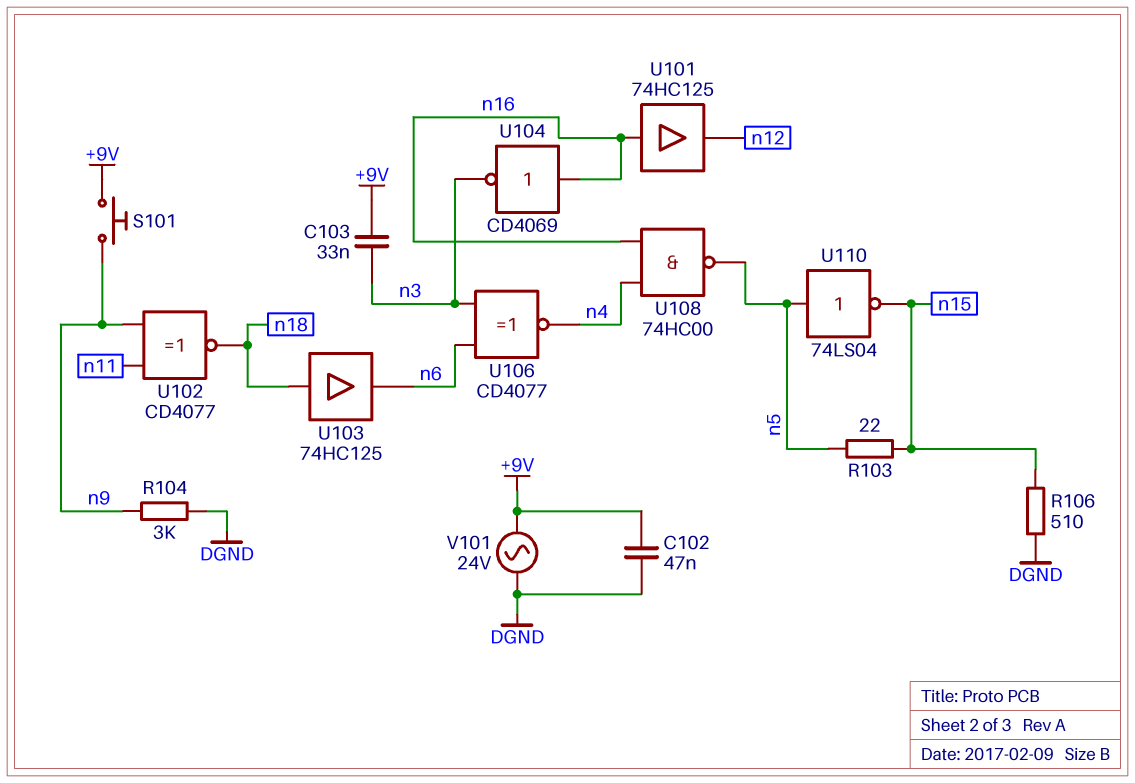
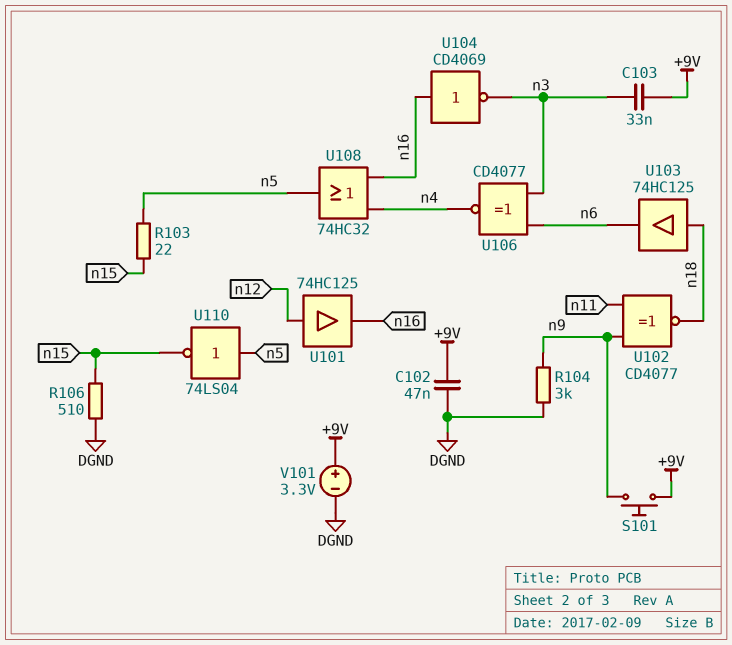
U101: buffer 74HC125 (in n16, out n12) -> buffer 74HC125 (in n12, out n16)
U108: NAND 74HC00 (in n4, in n16, out n5) -> OR 74HC32 (in n4, in n16, out n5)
V101: AC 24V (+9V, DGND) -> 3.3V (plus +9V, minus DGND)

